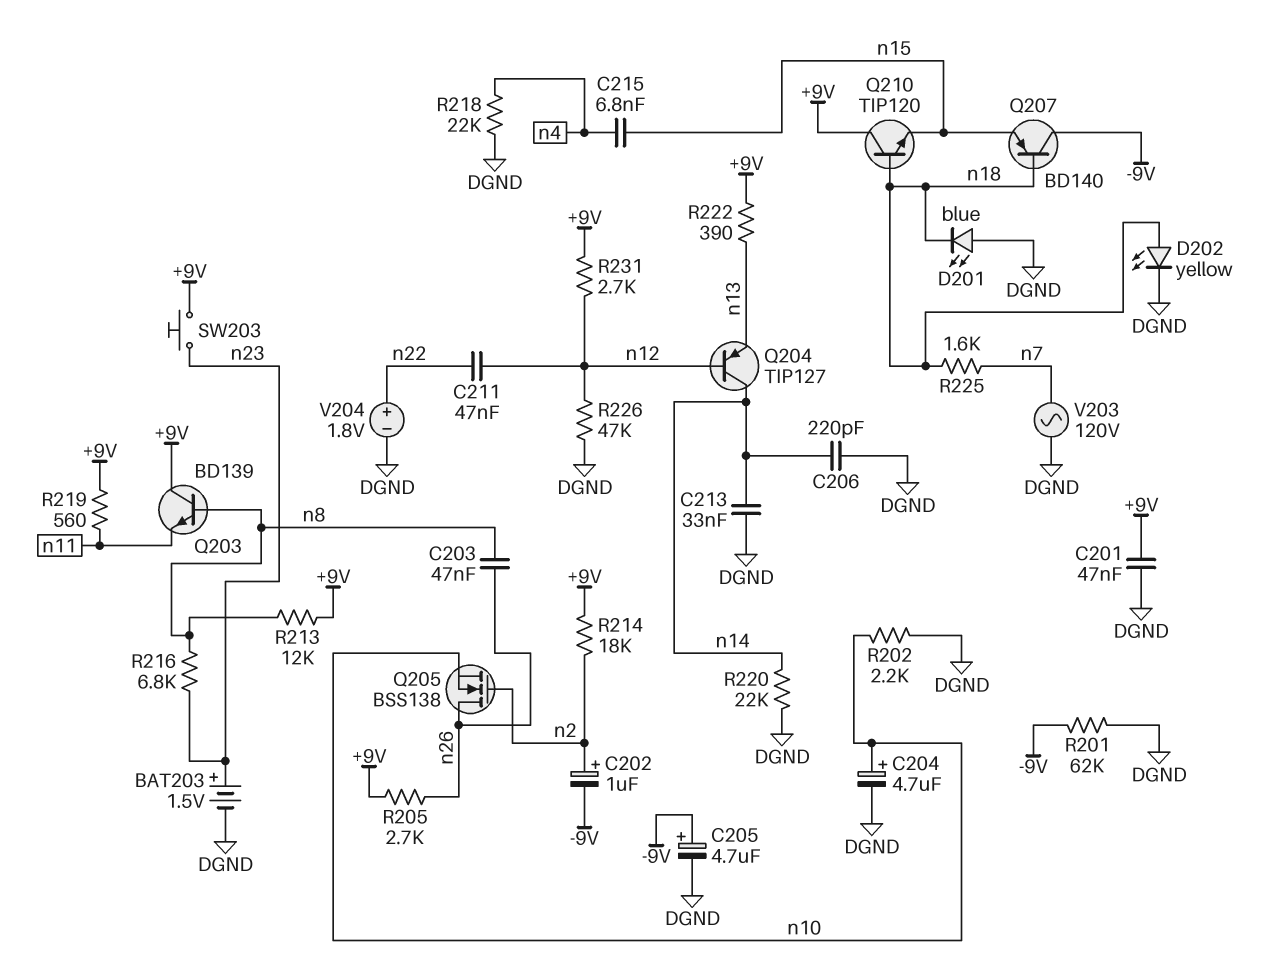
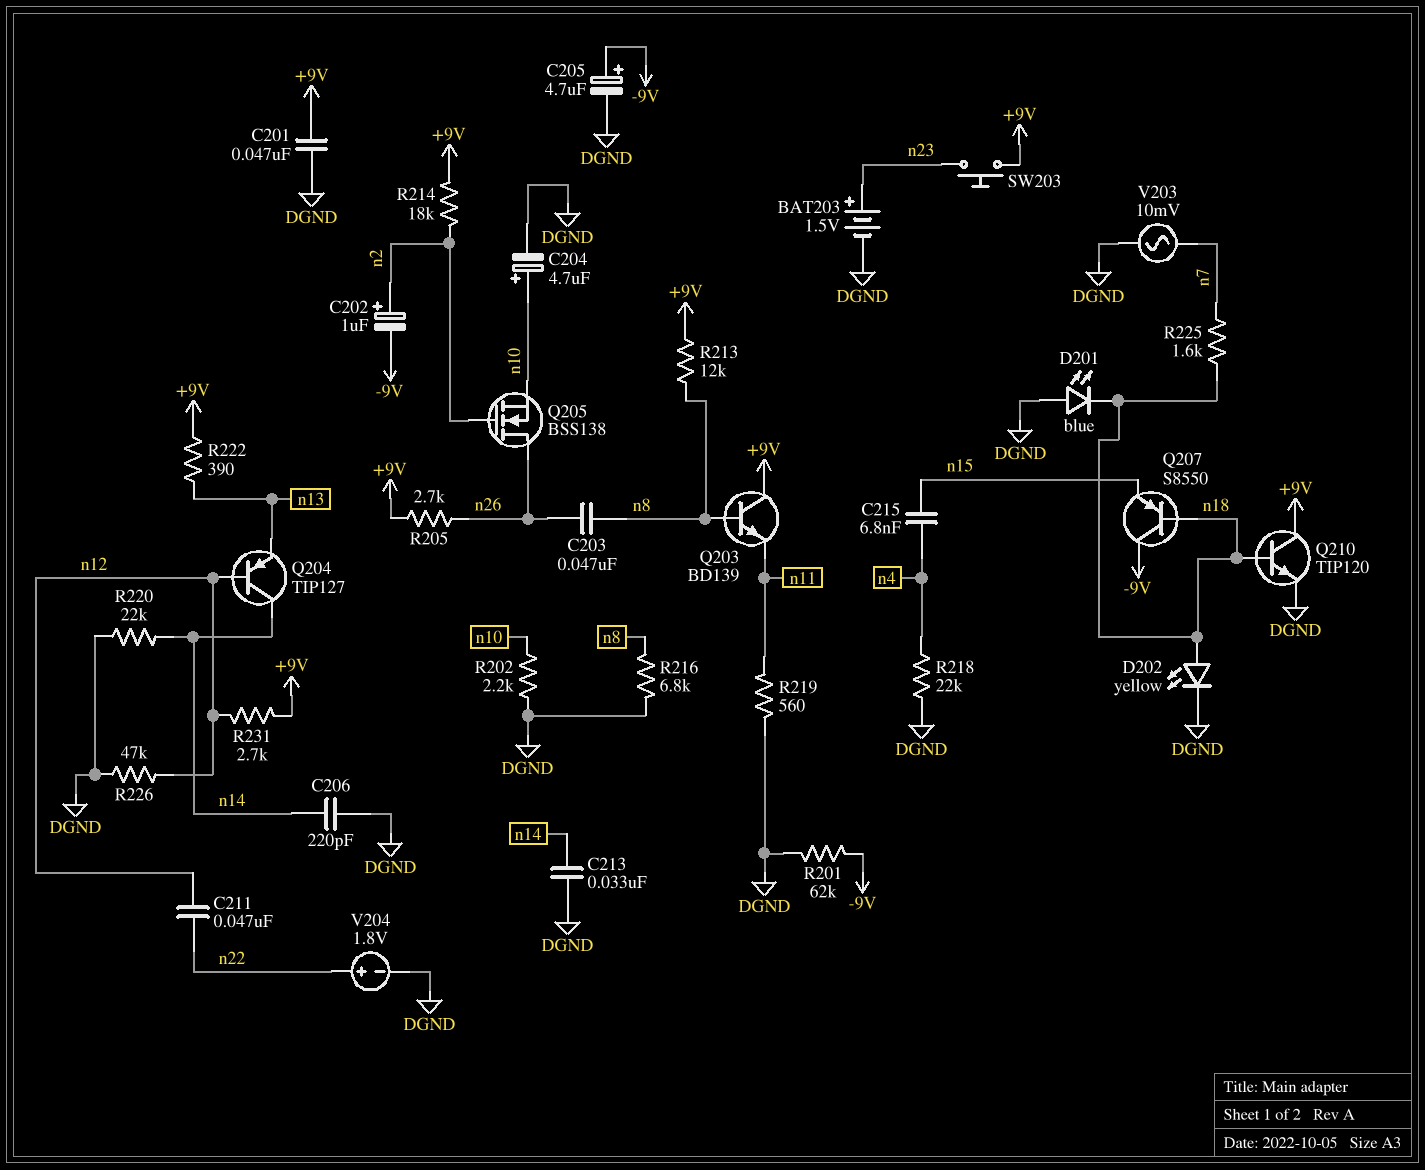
Q207: PNP BD140 (B n18, C -9V, E n15) -> PNP S8550 (B n18, C -9V, E n15)
Q210: NPN TIP120 (B n18, C +9V, E n15) -> NPN TIP120 (B n18, C +9V, E DGND)
R216: 6.8k (n8, n23) -> 6.8k (DGND, n8)
R219: 560 (+9V, n11) -> 560 (DGND, n11)
V203: AC 120V (DGND, n7) -> AC 10mV (DGND, n7)

